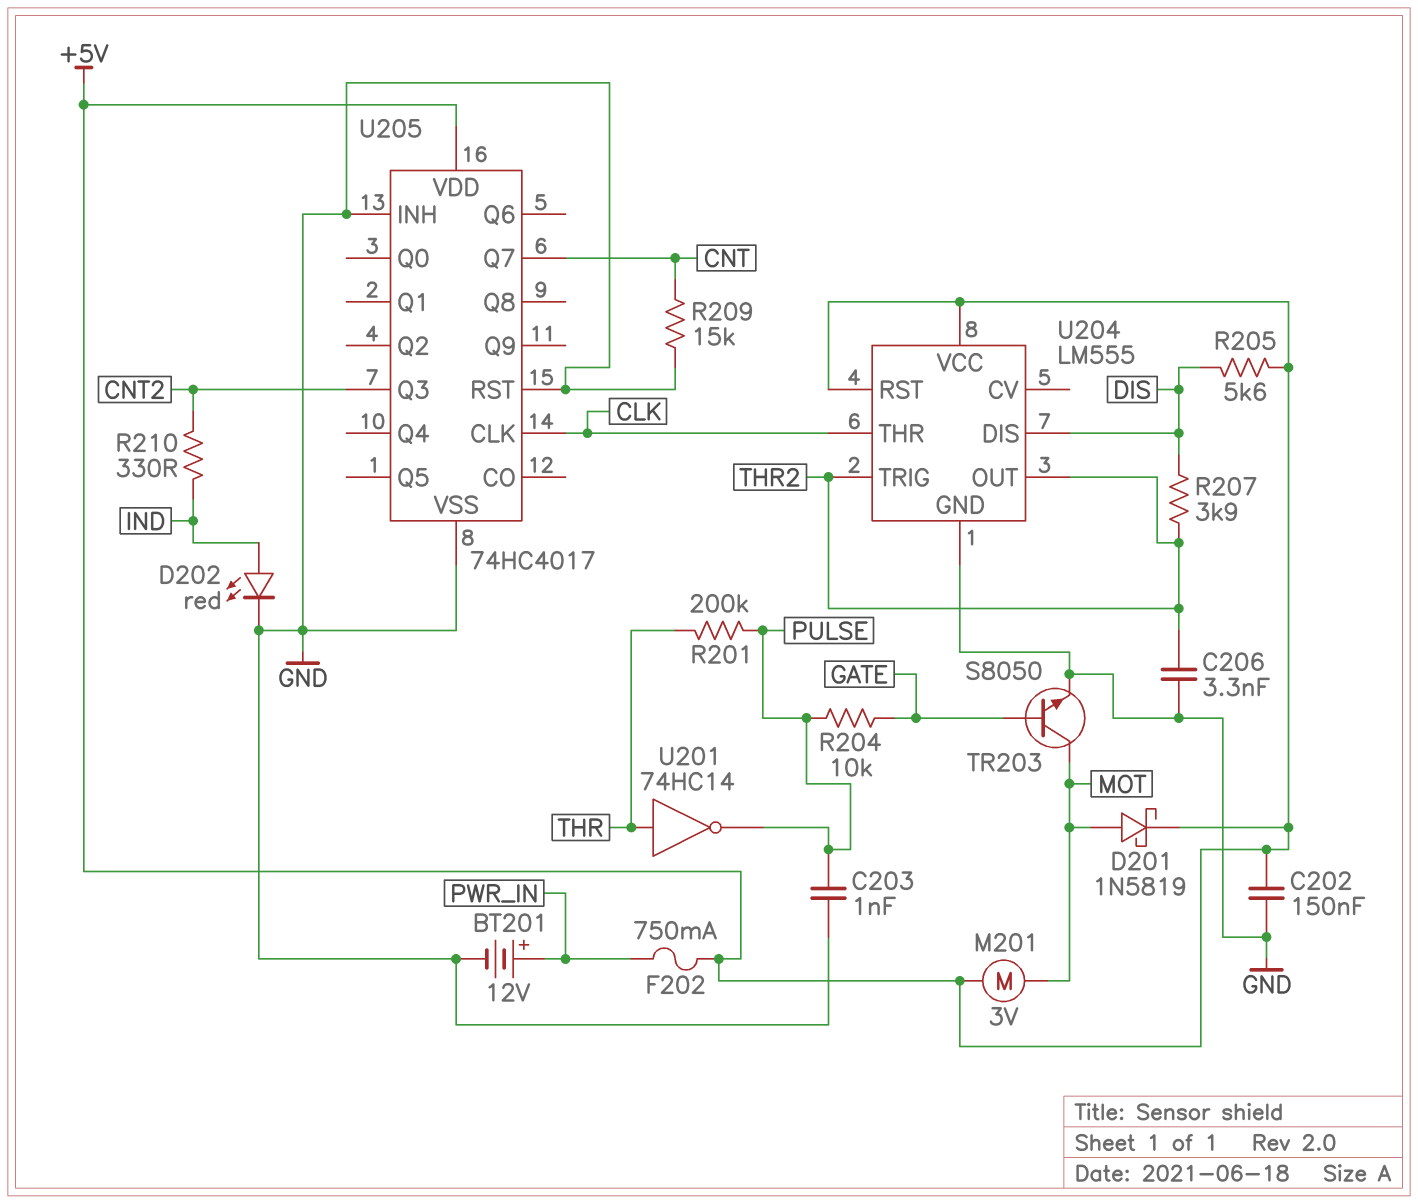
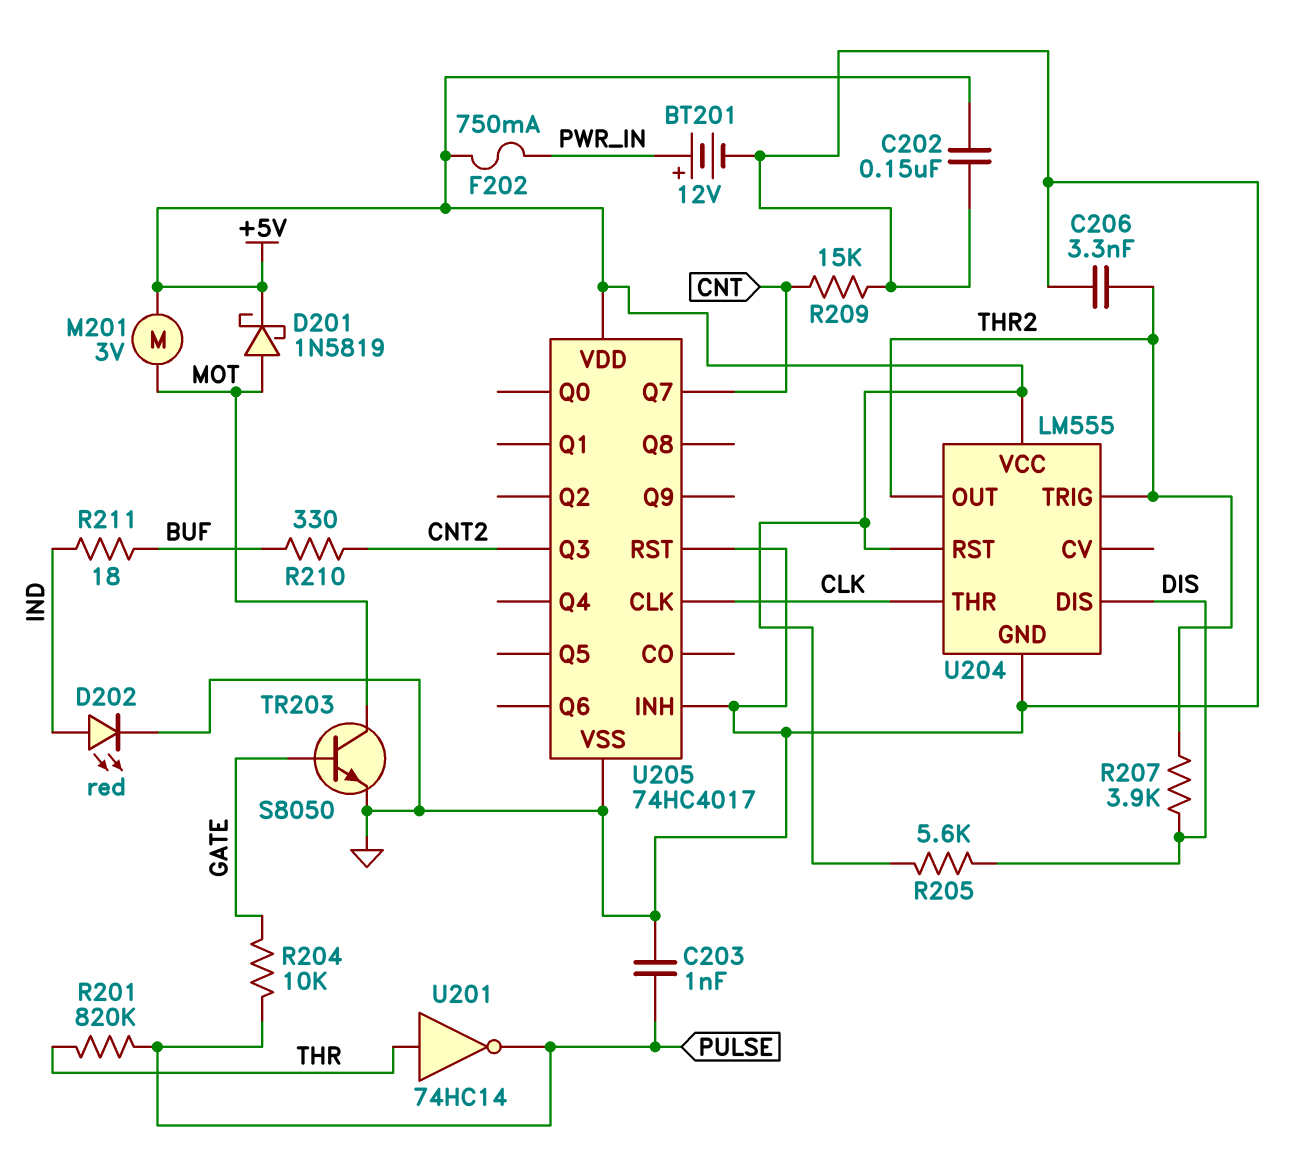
R201: 200k (PULSE, THR) -> 820k (PULSE, THR)
R210: 330 (CNT2, IND) -> 330 (BUF, CNT2)
R211: none -> 18 (BUF, IND)

